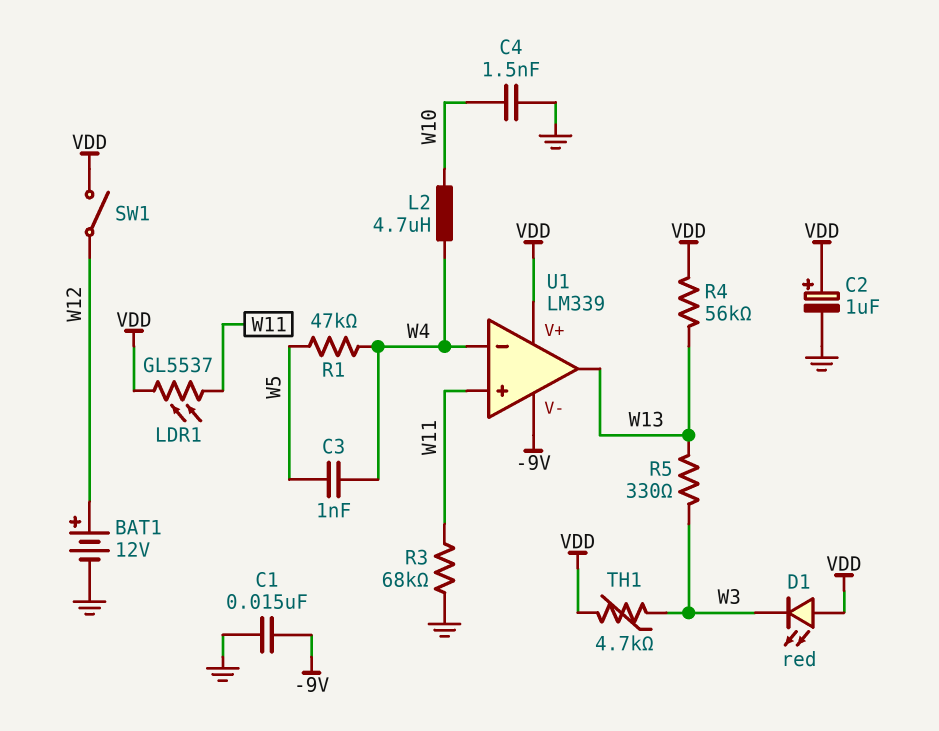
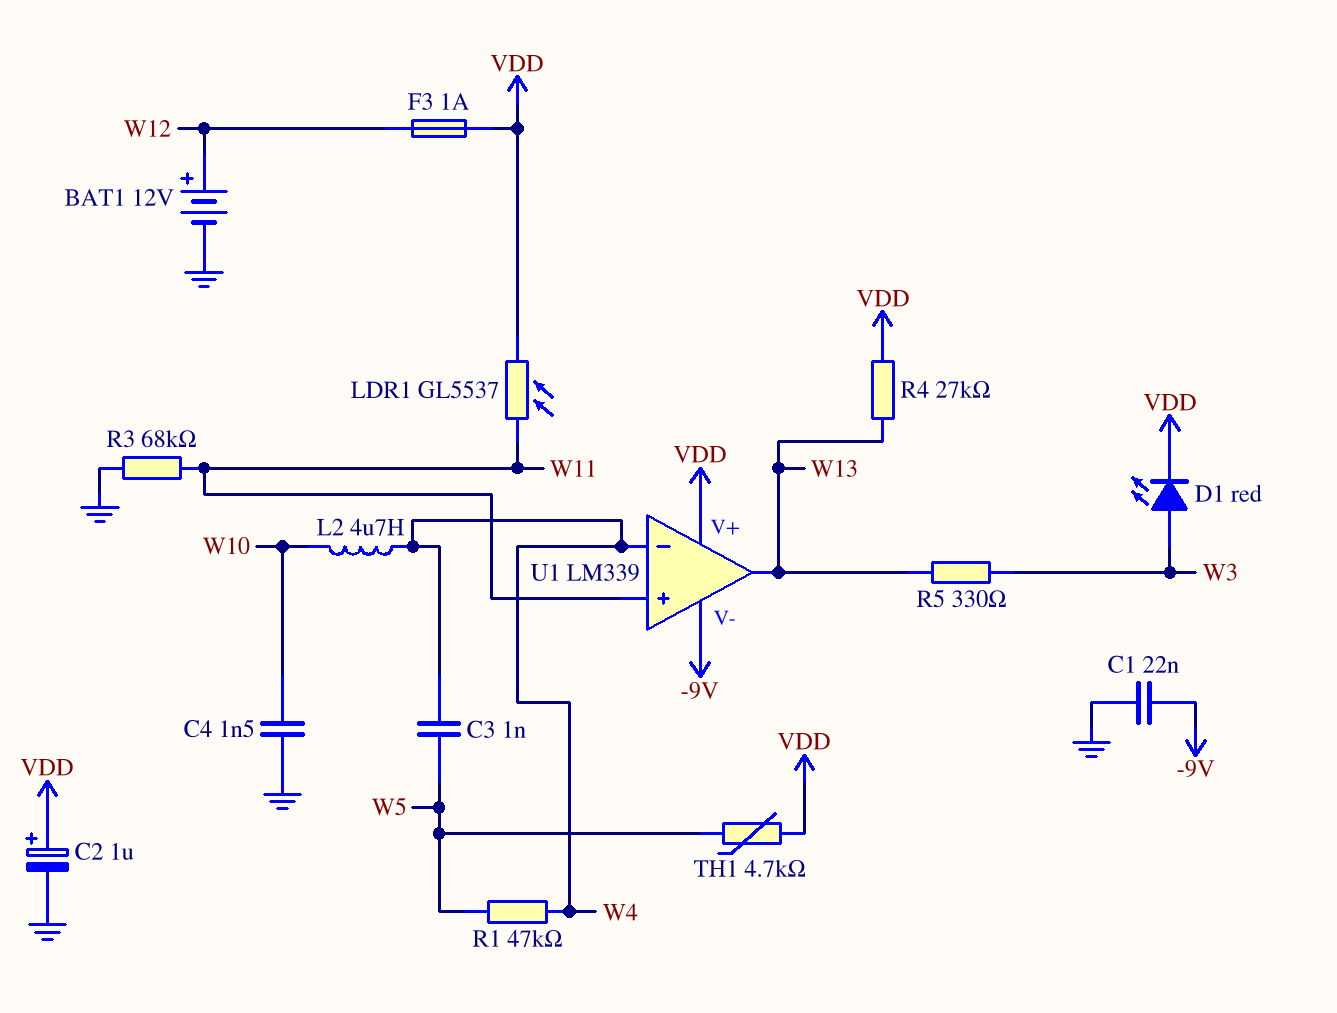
C1: 15nF (-9V, GND) -> 22nF (-9V, GND)
D1: LED red (A VDD, K W3) -> LED red (A W3, K VDD)
F3: none -> 1A (VDD, W12)
R4: 56k (VDD, W13) -> 27k (VDD, W13)
SW1: switch (VDD, W12) -> none
TH1: 4.7k (VDD, W3) -> 4.7k (VDD, W5)

